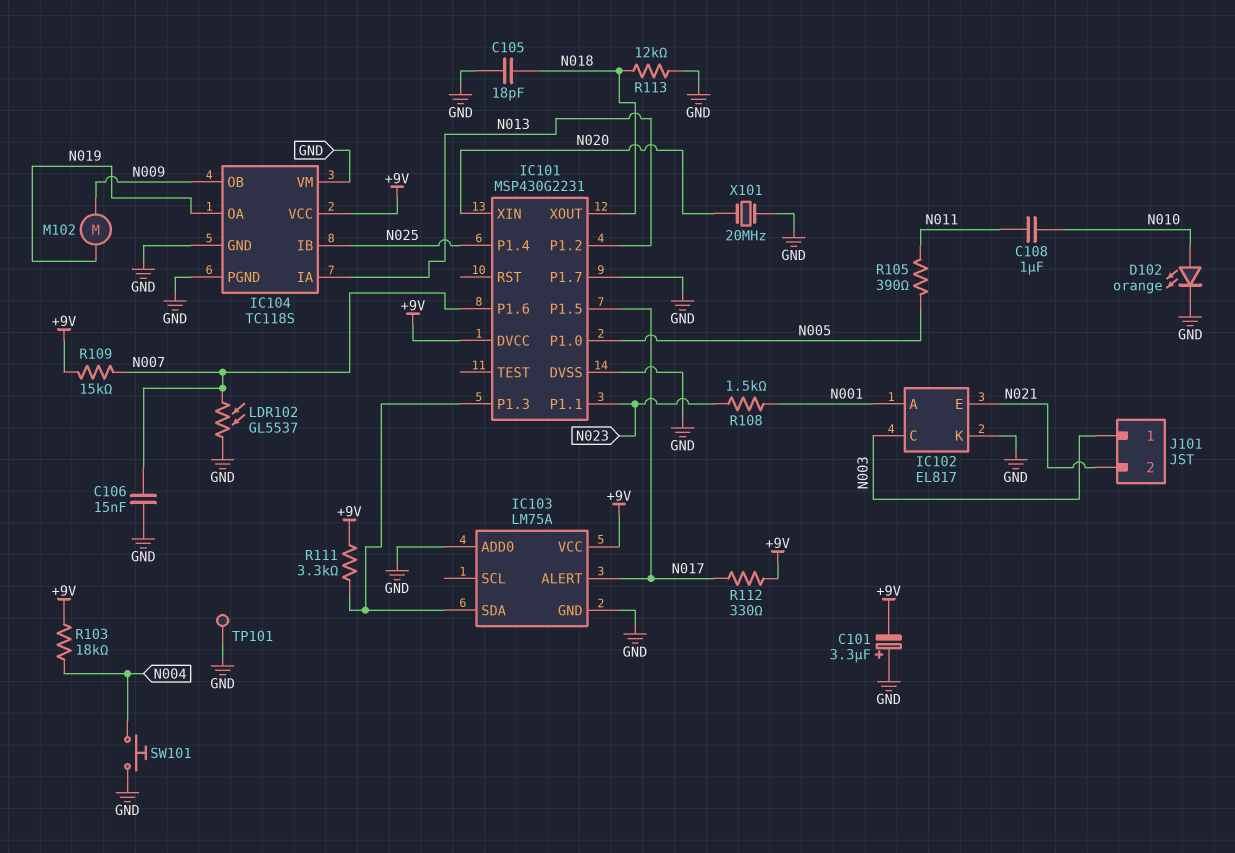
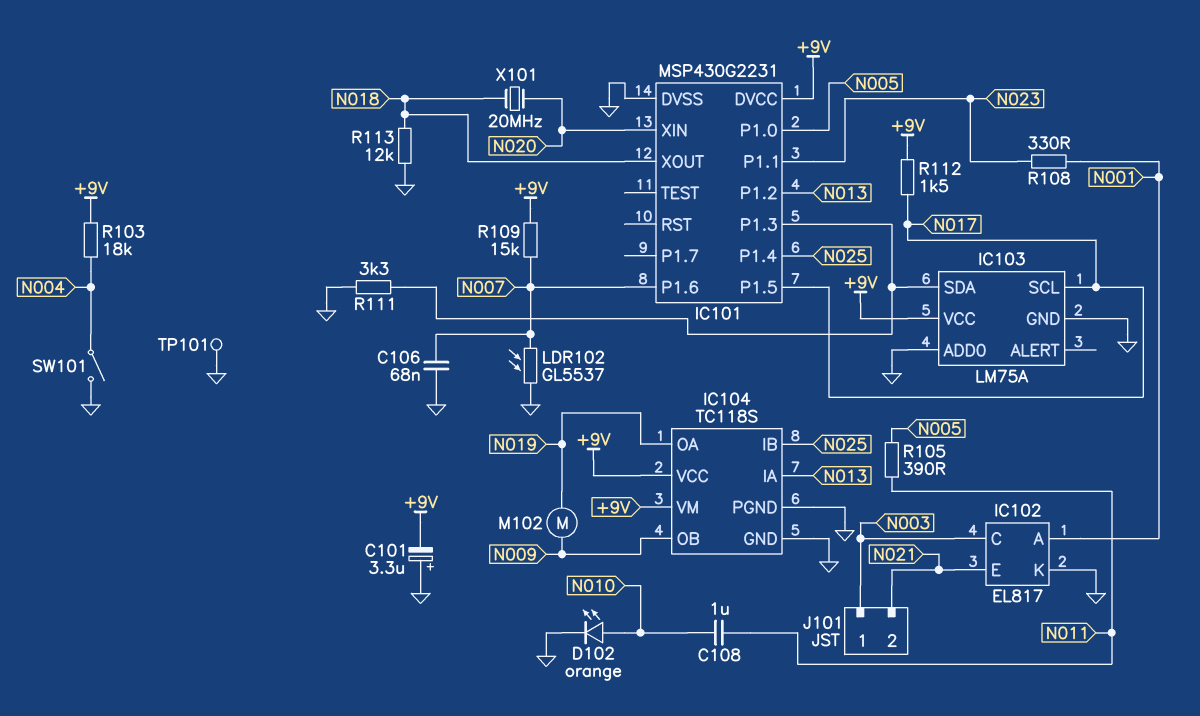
C105: 18pF (GND, N018) -> none
C106: 15nF (GND, N007) -> 68nF (GND, N007)
IC101 pin P1.7: GND -> none
IC103 pin ALERT: N017 -> none
IC103 pin SCL: none -> N017
IC104 pin VM: GND -> +9V
R108: 1.5k (N001, N023) -> 330 (N001, N023)
R111: 3.3k (+9V, IC101/P1.3) -> 3.3k (GND, IC101/P1.3)
R112: 330 (+9V, N017) -> 1.5k (+9V, N017)
SW101: button (GND, N004) -> switch (GND, N004)
X101: 20MHz (GND, N020) -> 20MHz (N018, N020)

